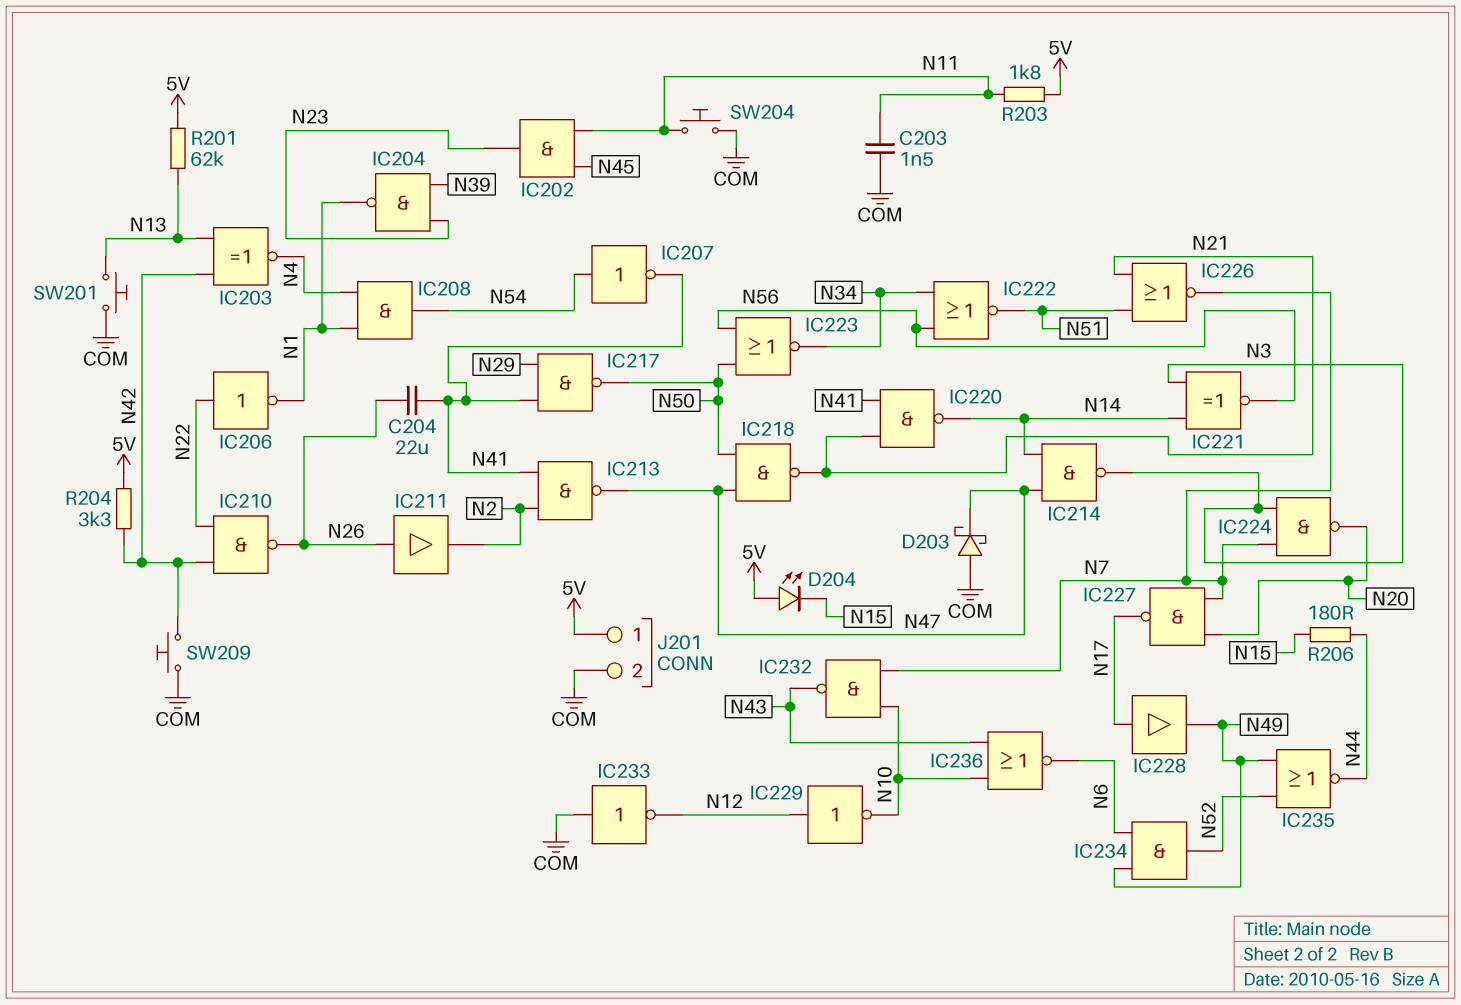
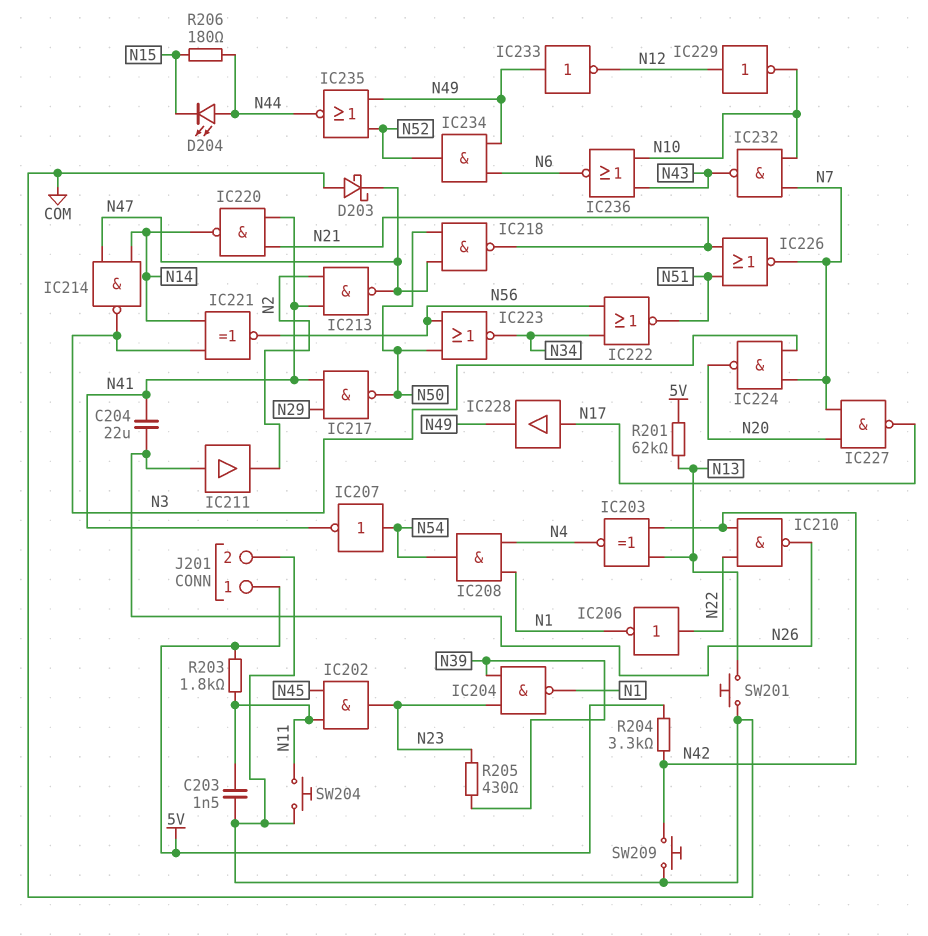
D204: LED (A 5V, K N15) -> LED (A N44, K N15)
IC233: NOT (in COM, out N12) -> NOT (in N49, out N12)
R205: none -> 430 (N23, N39)

